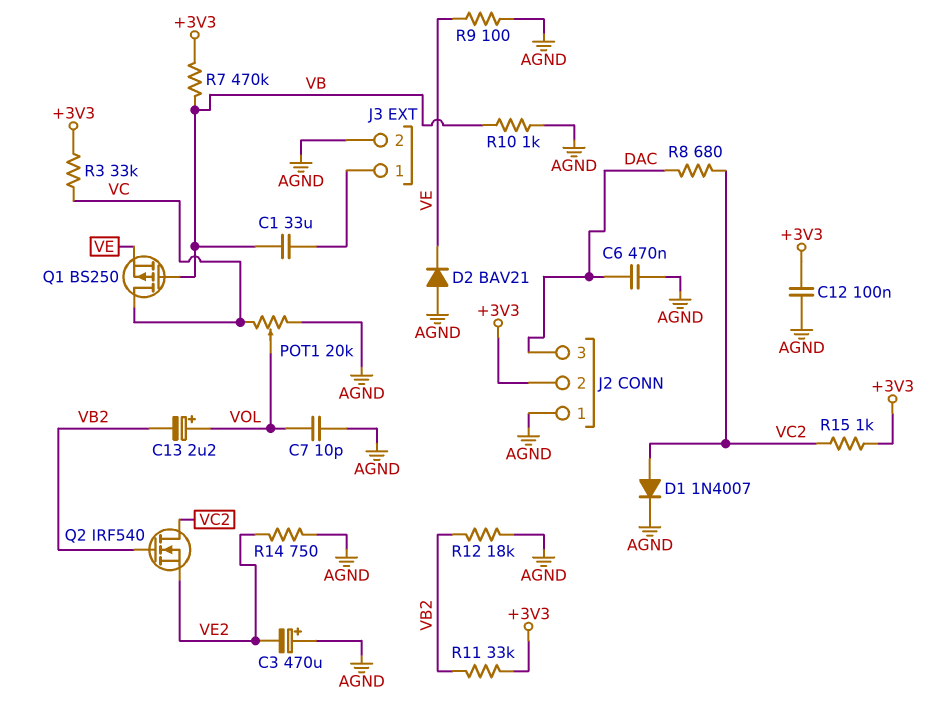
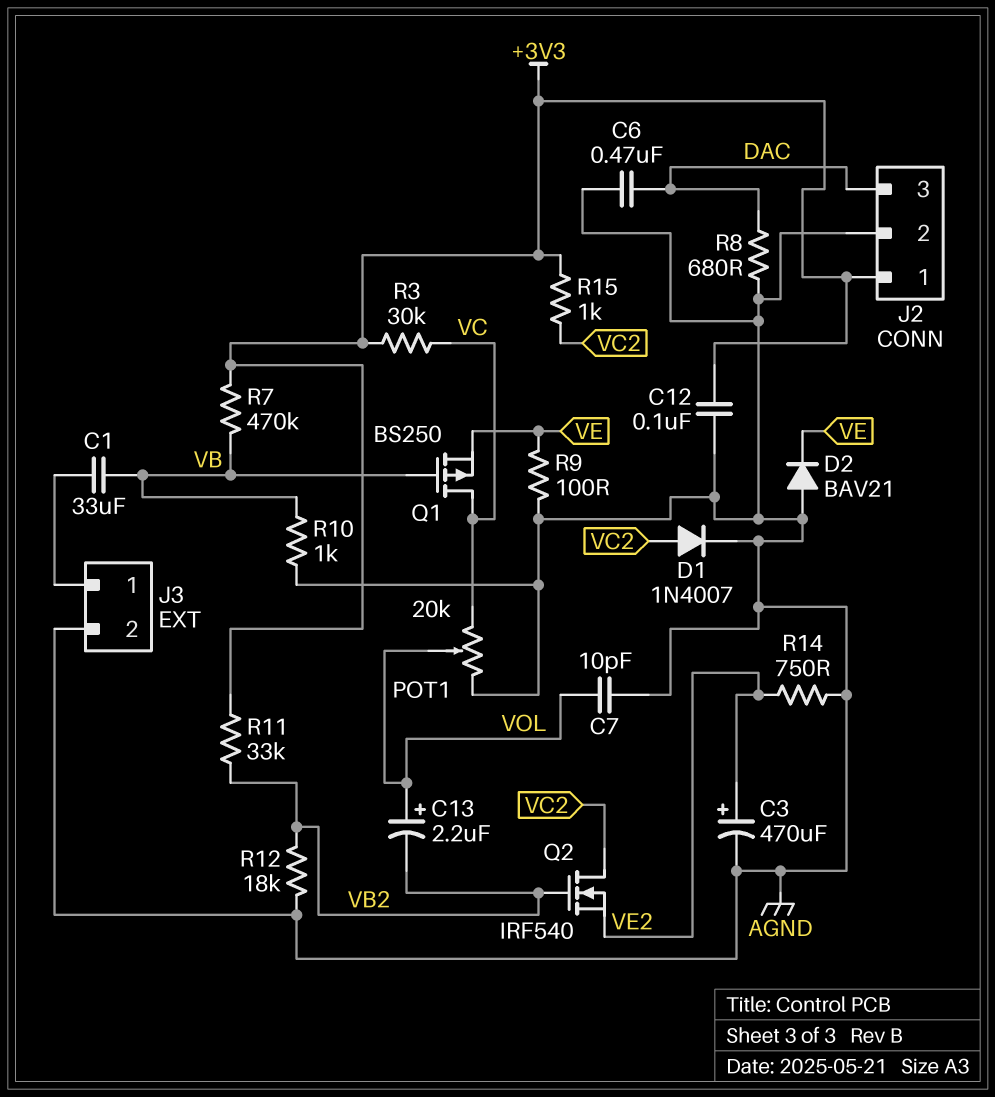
C3: 470uF (plus AGND, minus VE2) -> 470uF (plus VE2, minus AGND)
J2 pin 1: AGND -> +3V3
J2 pin 2: +3V3 -> AGND
R3: 33k (+3V3, VC) -> 30k (+3V3, VC)
R8: 680 (DAC, VC2) -> 680 (AGND, DAC)

